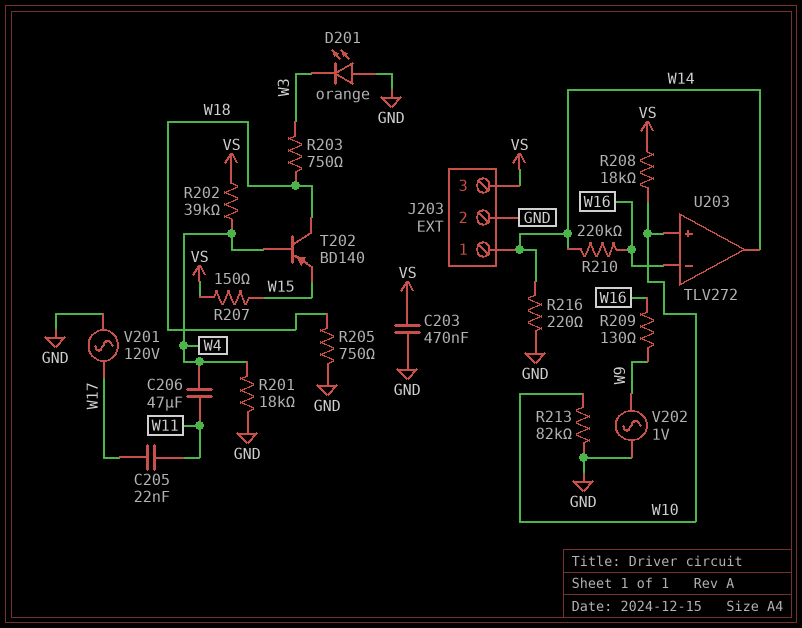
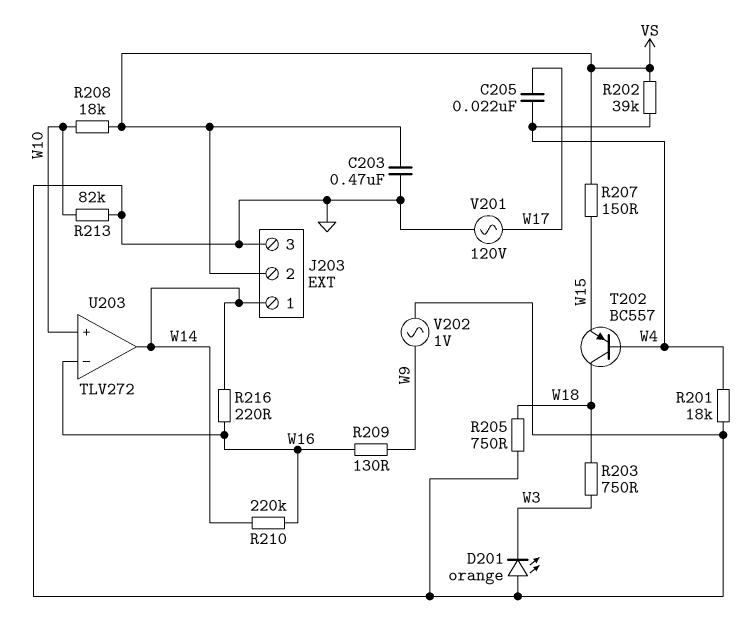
C205: 22nF (W11, W17) -> 22nF (W4, W17)
C206: 47uF (W4, W11) -> none
J203 pin 2: GND -> VS
J203 pin 3: VS -> GND
R216: 220 (GND, W14) -> 220 (W14, W16)
T202: PNP BD140 (B W4, C W18, E W15) -> PNP BC557 (B W4, C W18, E W15)

